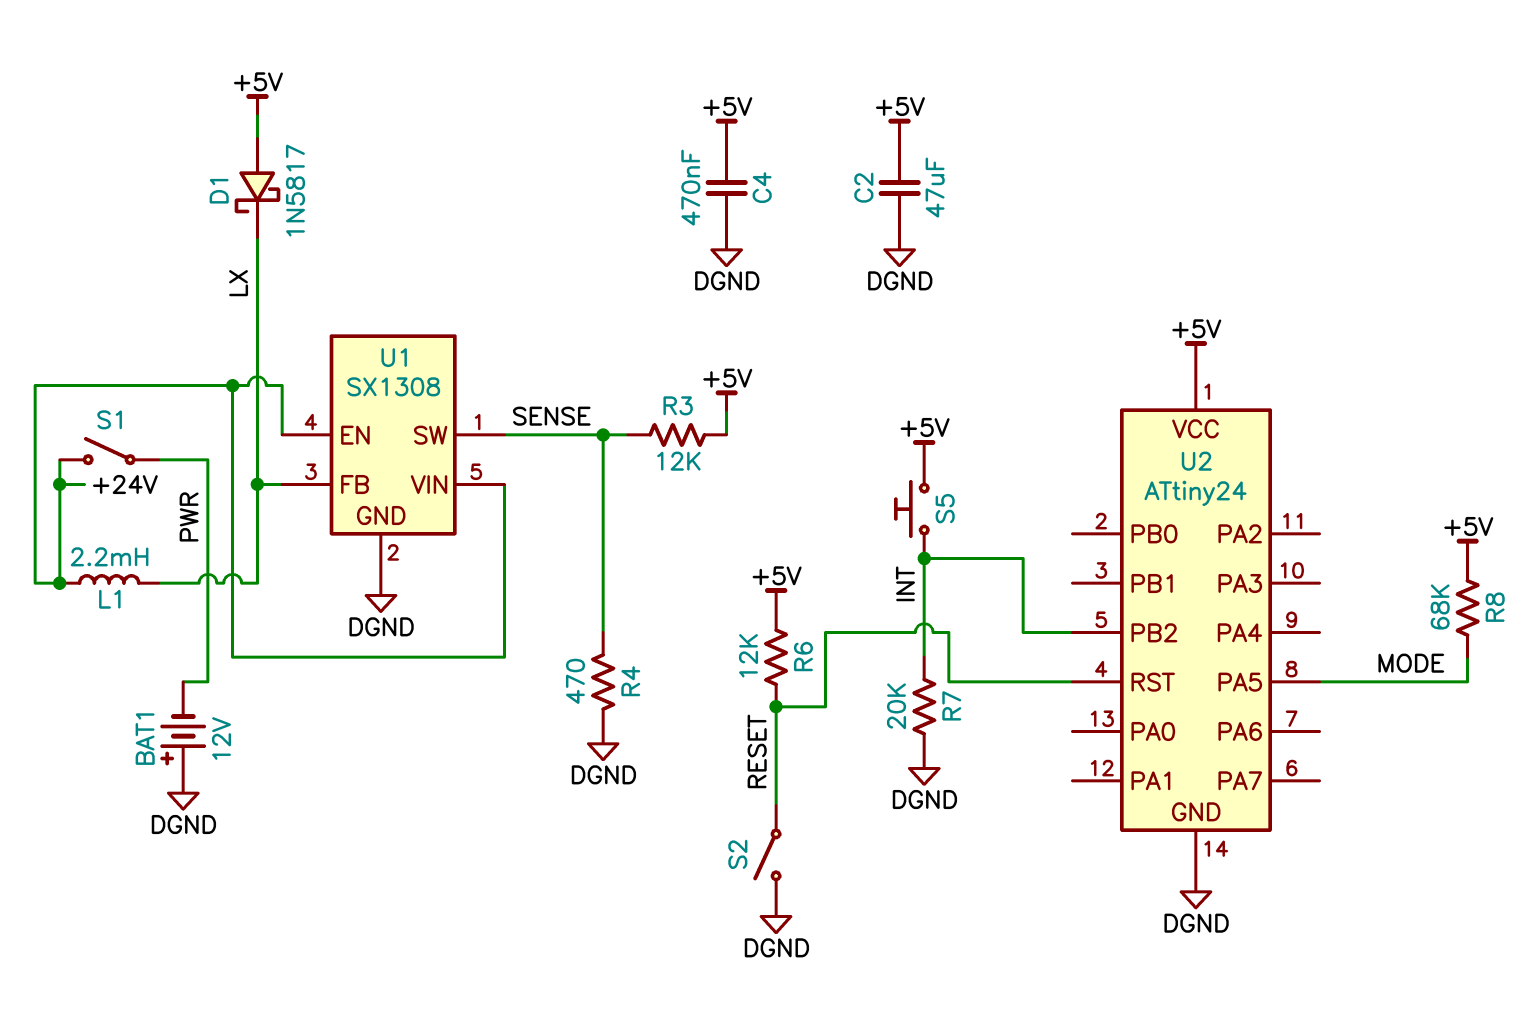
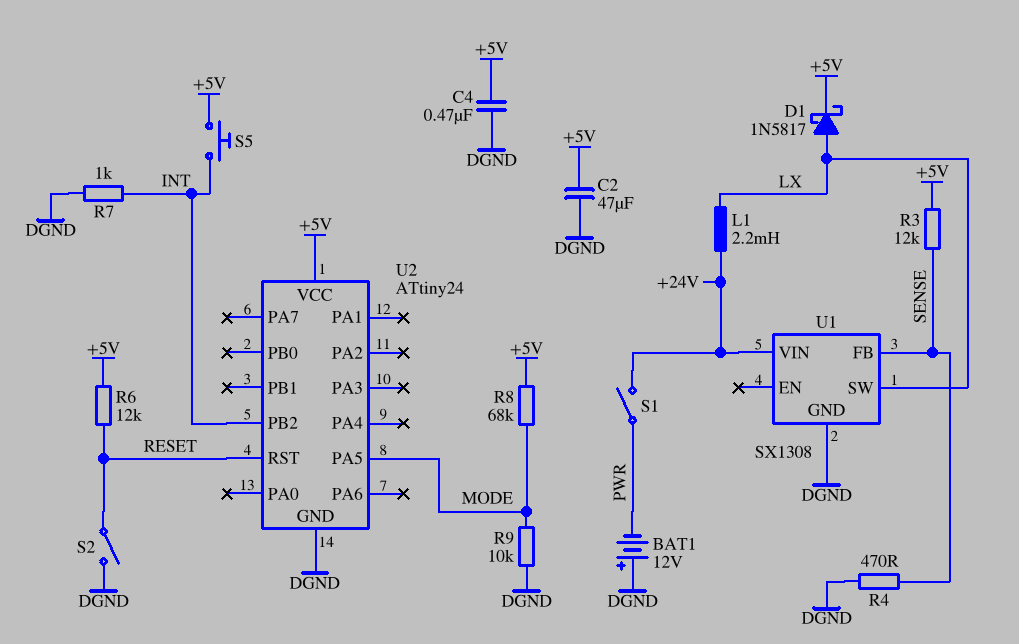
D1: schottky 1N5817 (A +5V, K LX) -> schottky 1N5817 (A LX, K +5V)
R7: 20k (DGND, INT) -> 1k (DGND, INT)
R9: none -> 10k (DGND, MODE)
U1 pin EN: +24V -> none
U1 pin FB: LX -> SENSE
U1 pin SW: SENSE -> LX

